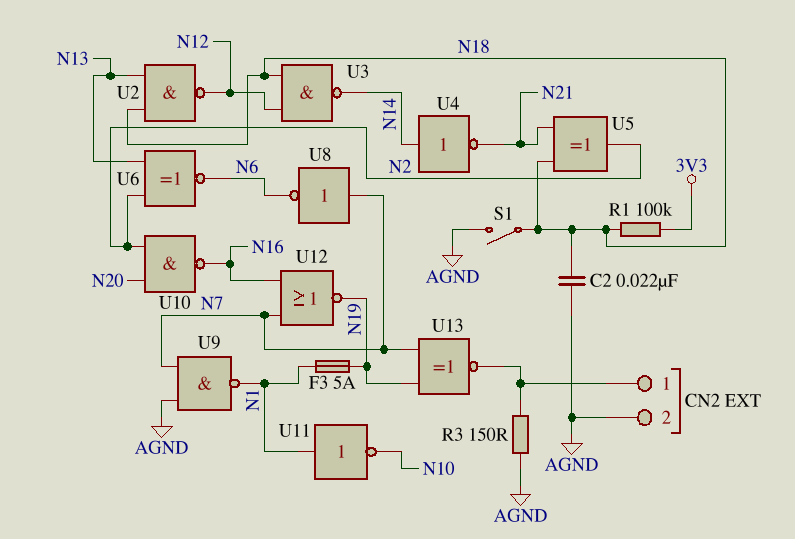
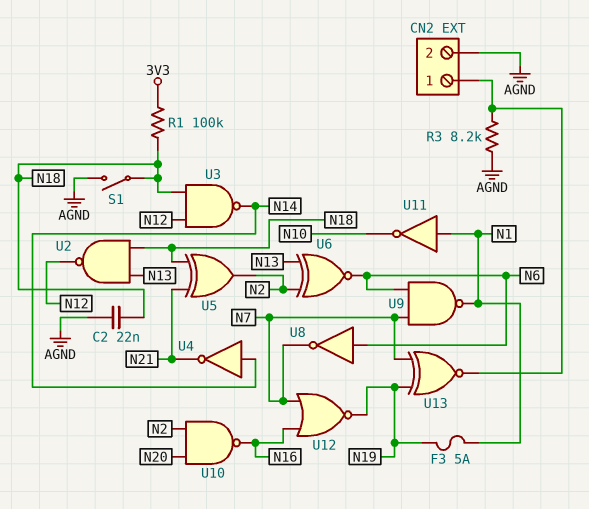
R3: 150 (AGND, CN2/1) -> 8.2k (AGND, CN2/1)
U8: NOT (in N7, out N6) -> NOT (in N6, out N7)
U9: NAND (in AGND, in N7, out N1) -> NAND (in N6, in N7, out N1)

